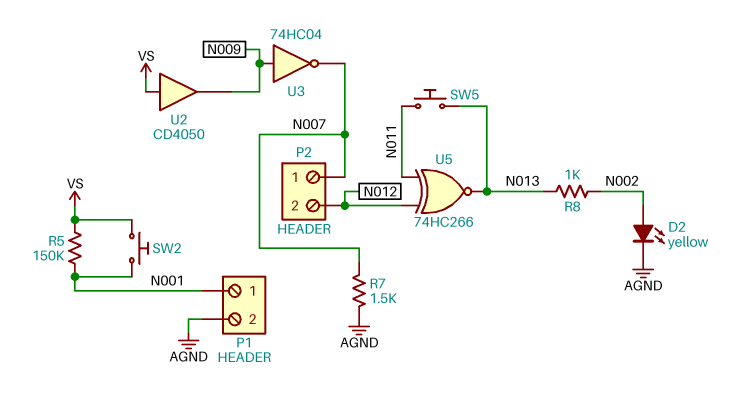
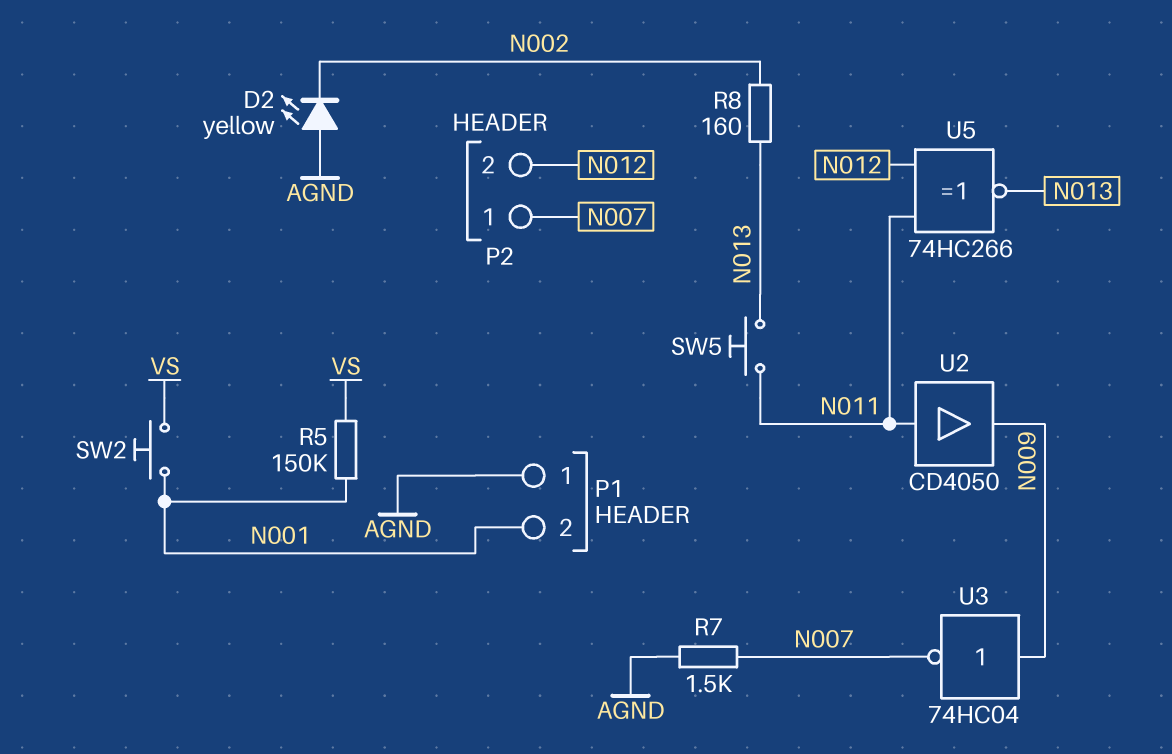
D2: LED yellow (A N002, K AGND) -> LED yellow (A AGND, K N002)
P1 pin 1: N001 -> AGND
P1 pin 2: AGND -> N001
R8: 1k (N002, N013) -> 160 (N002, N013)
U2: buffer CD4050 (in VS, out N009) -> buffer CD4050 (in N011, out N009)

